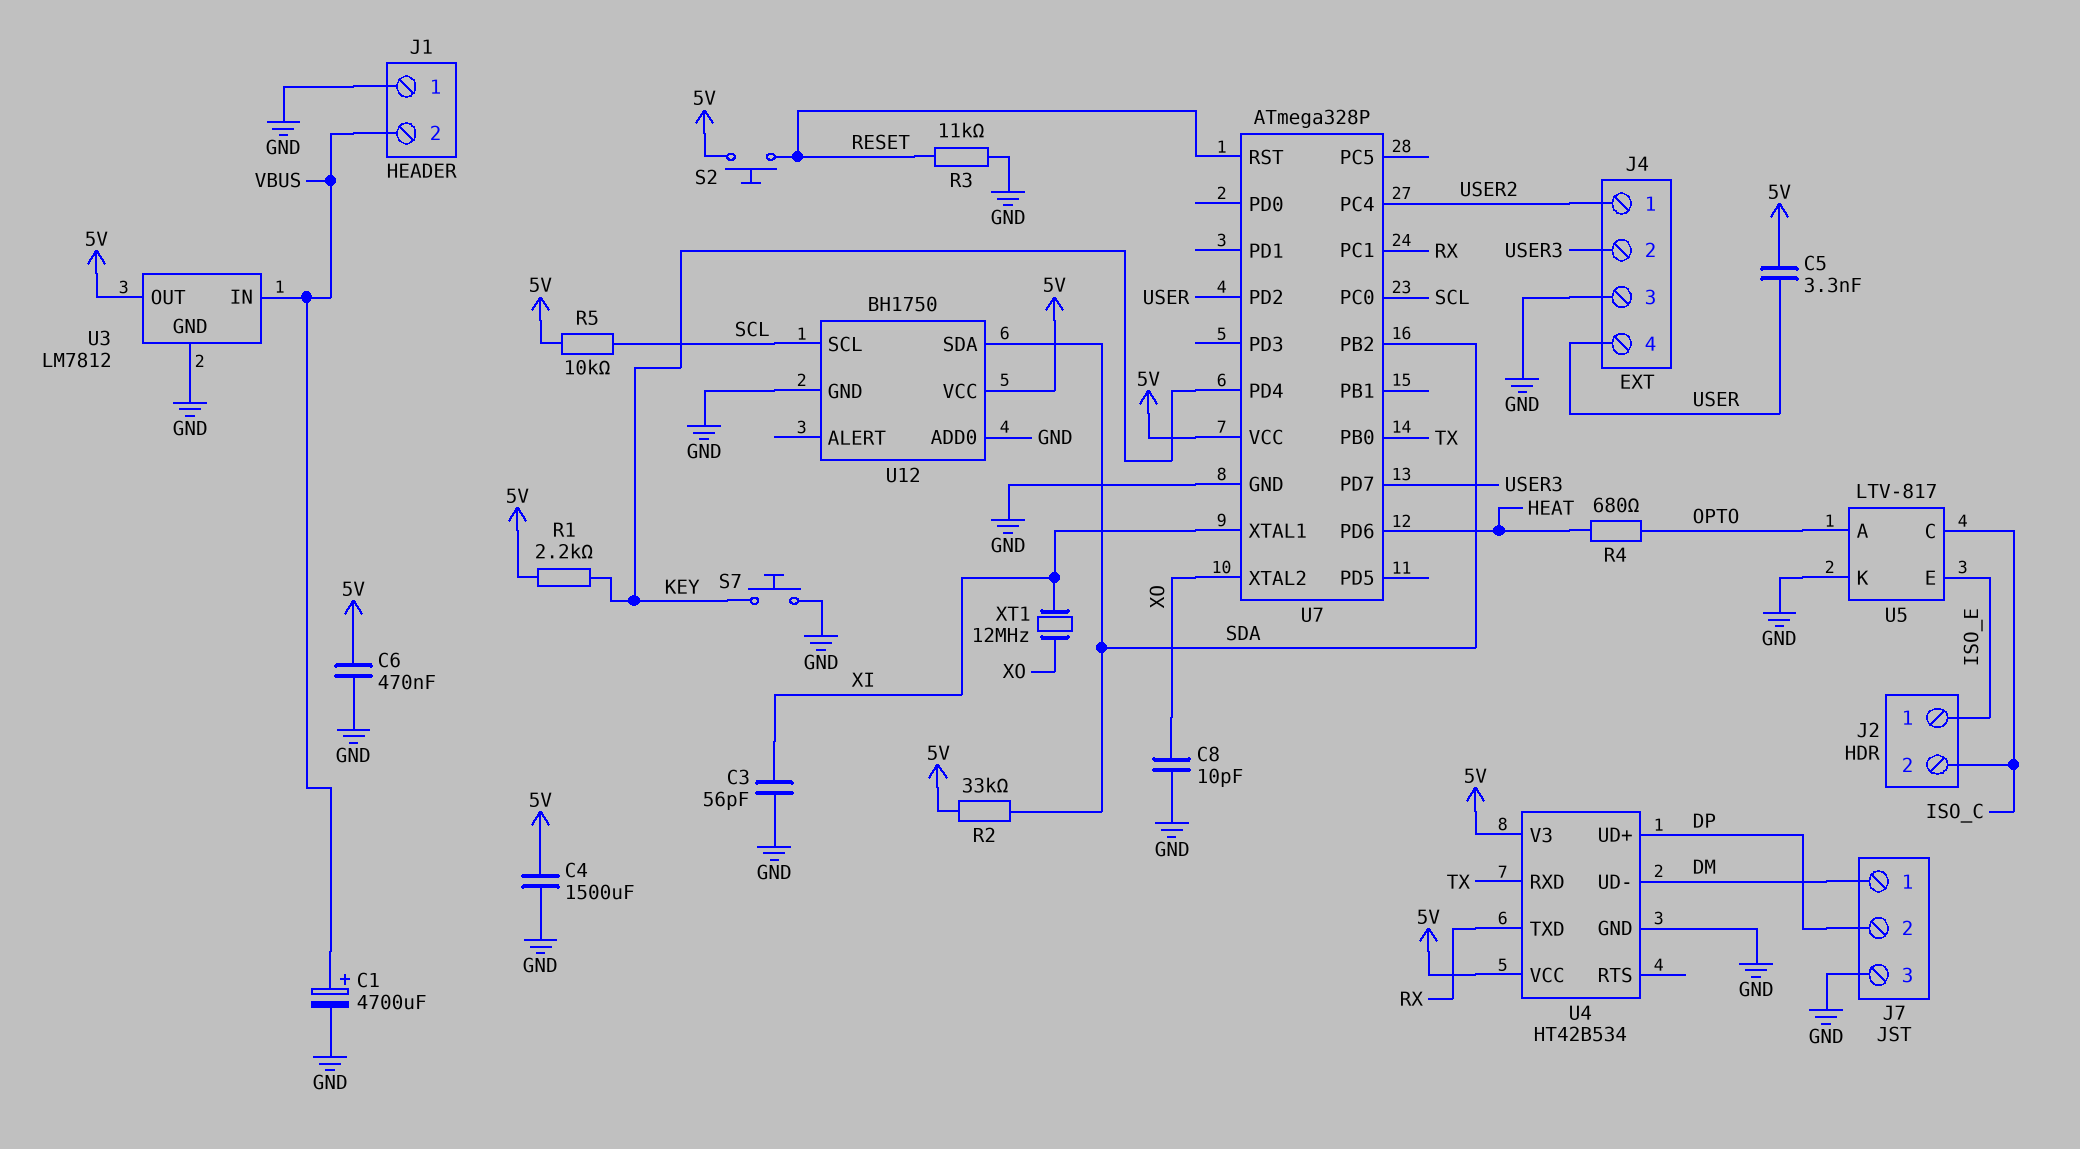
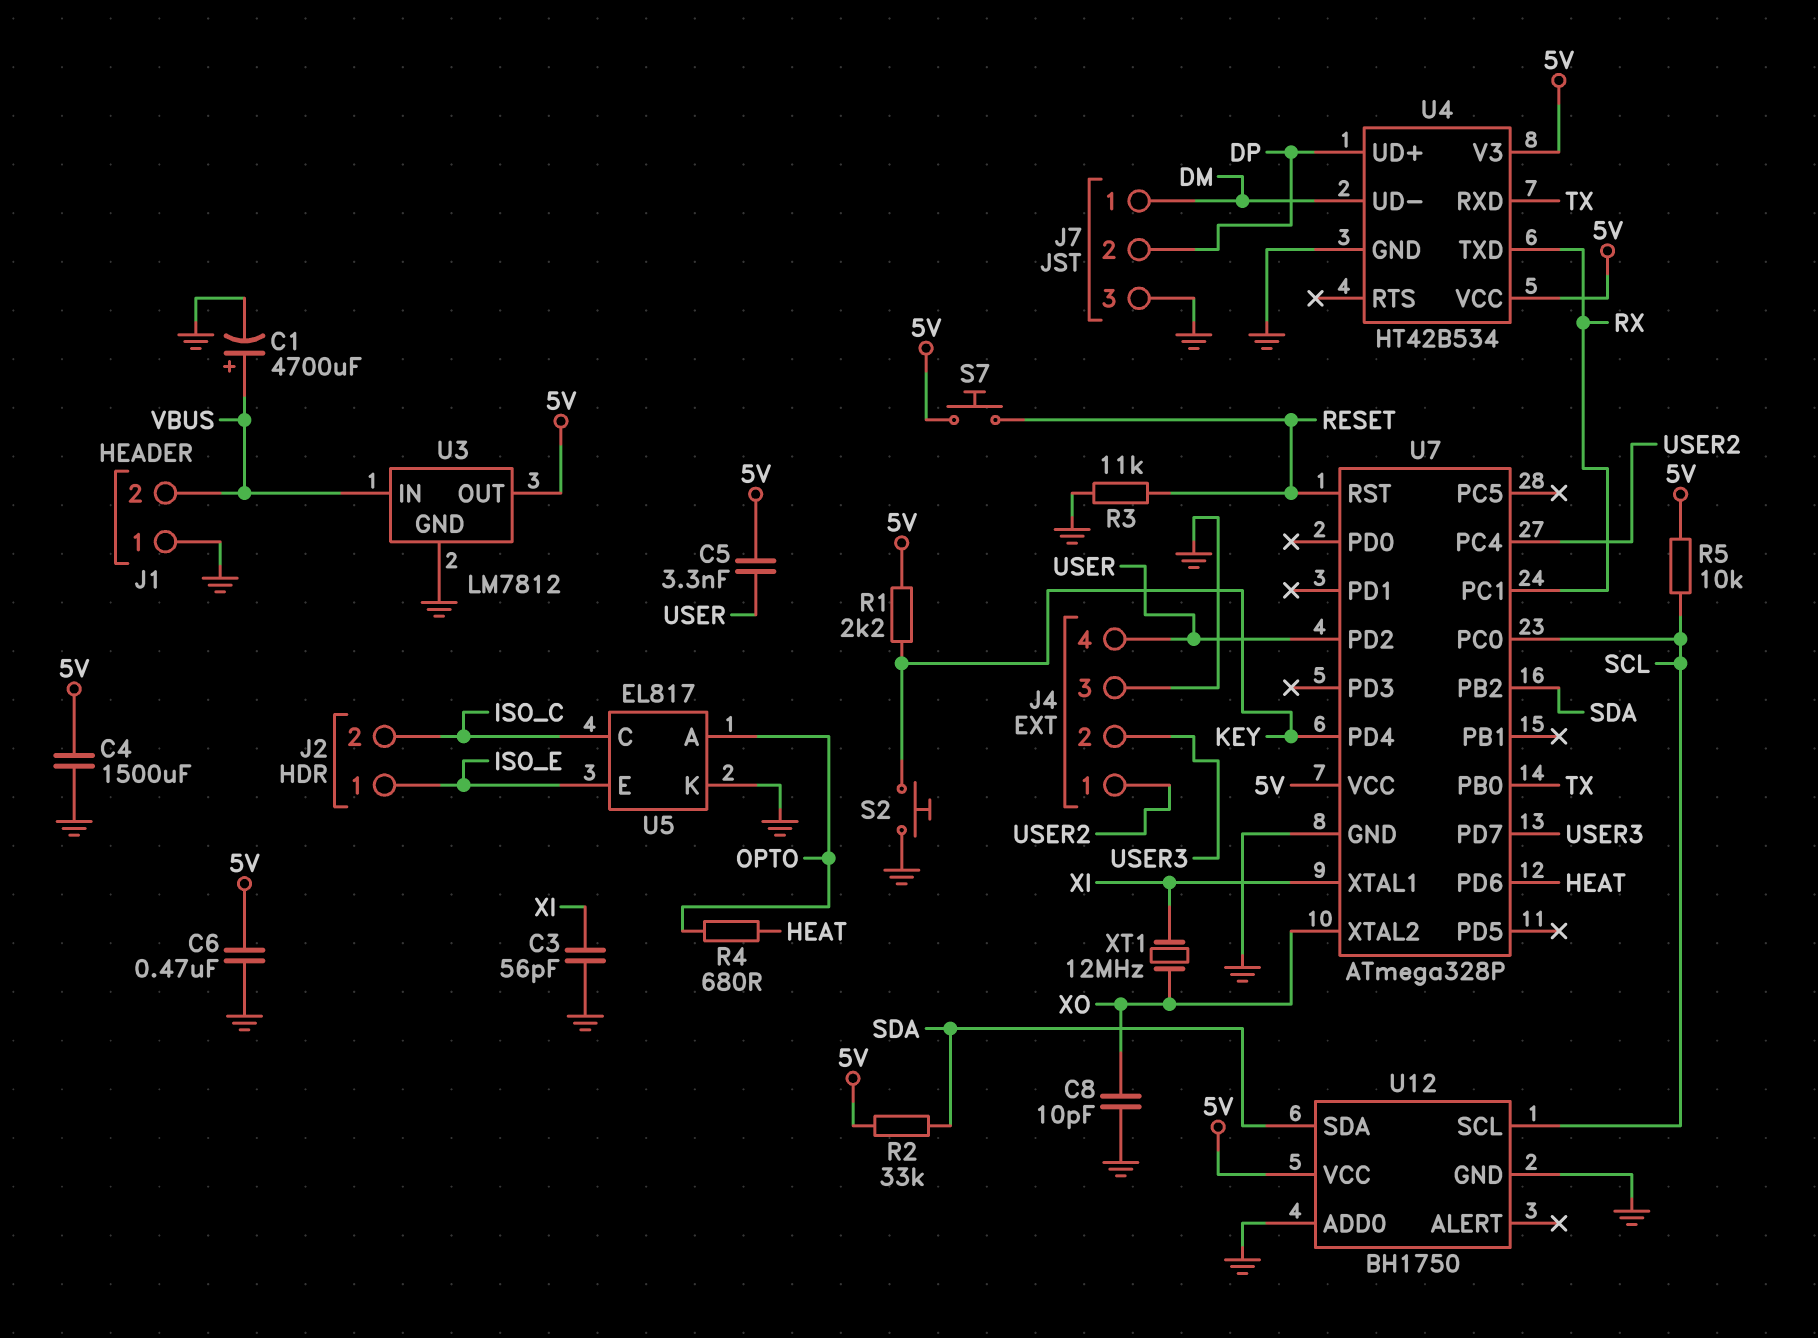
S2: button (5V, RESET) -> button (GND, KEY)
S7: button (GND, KEY) -> button (5V, RESET)
U5: LTV-817 -> EL817

